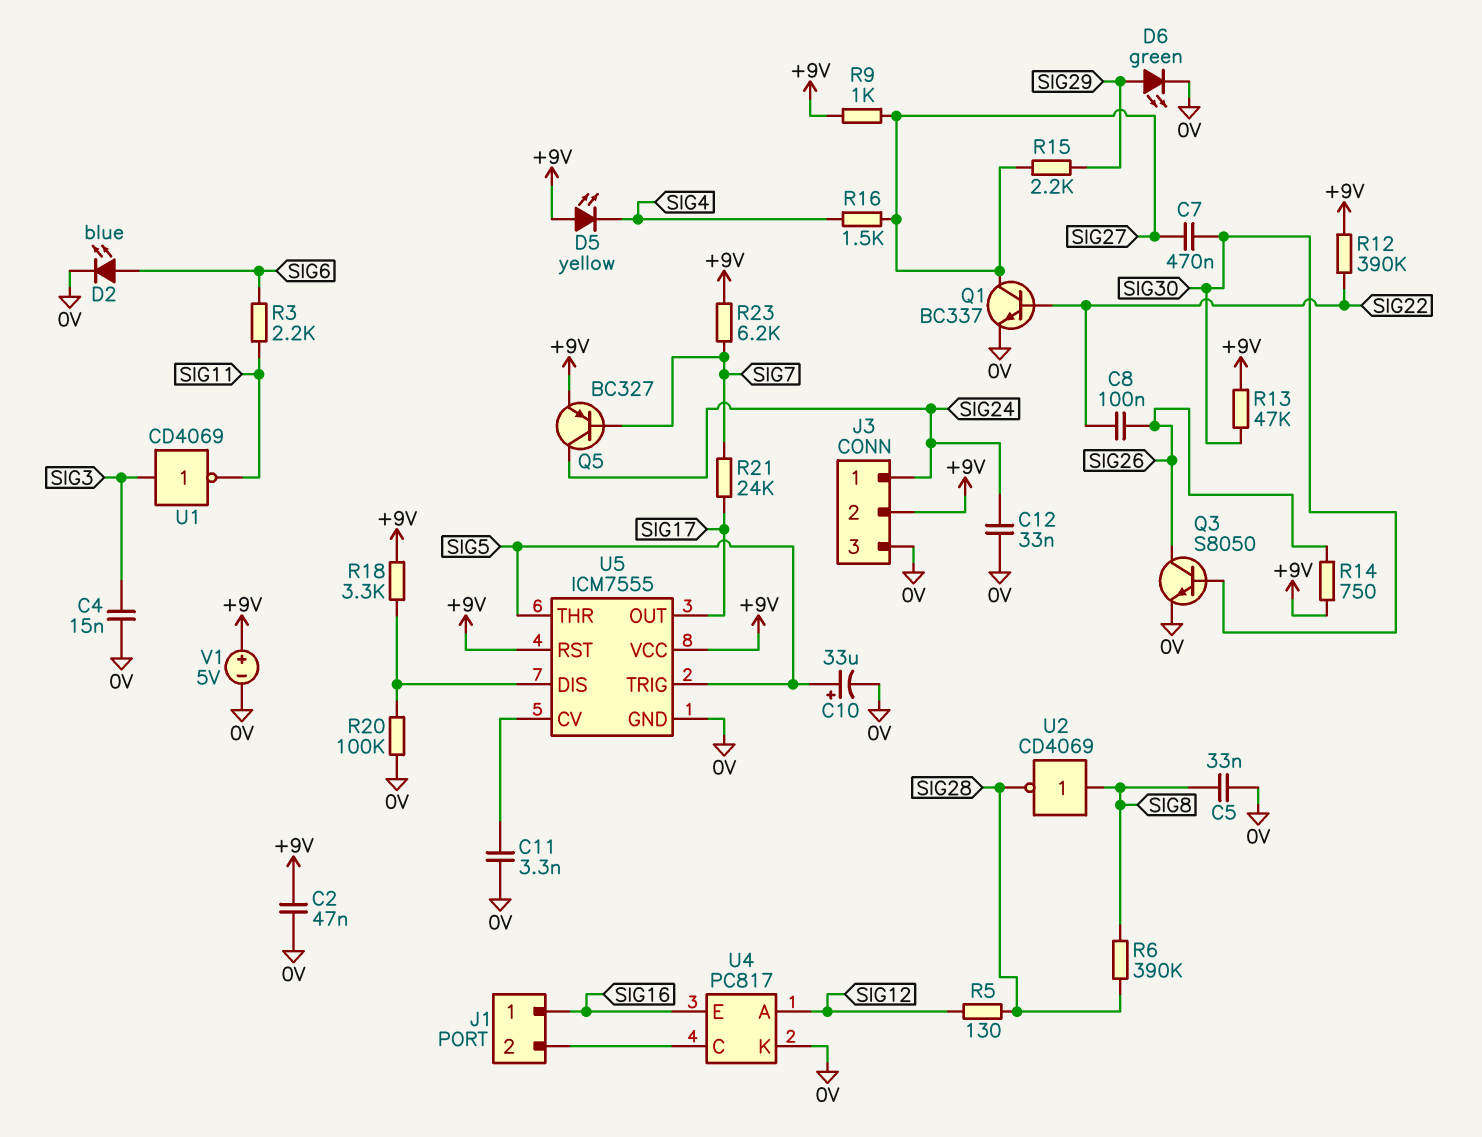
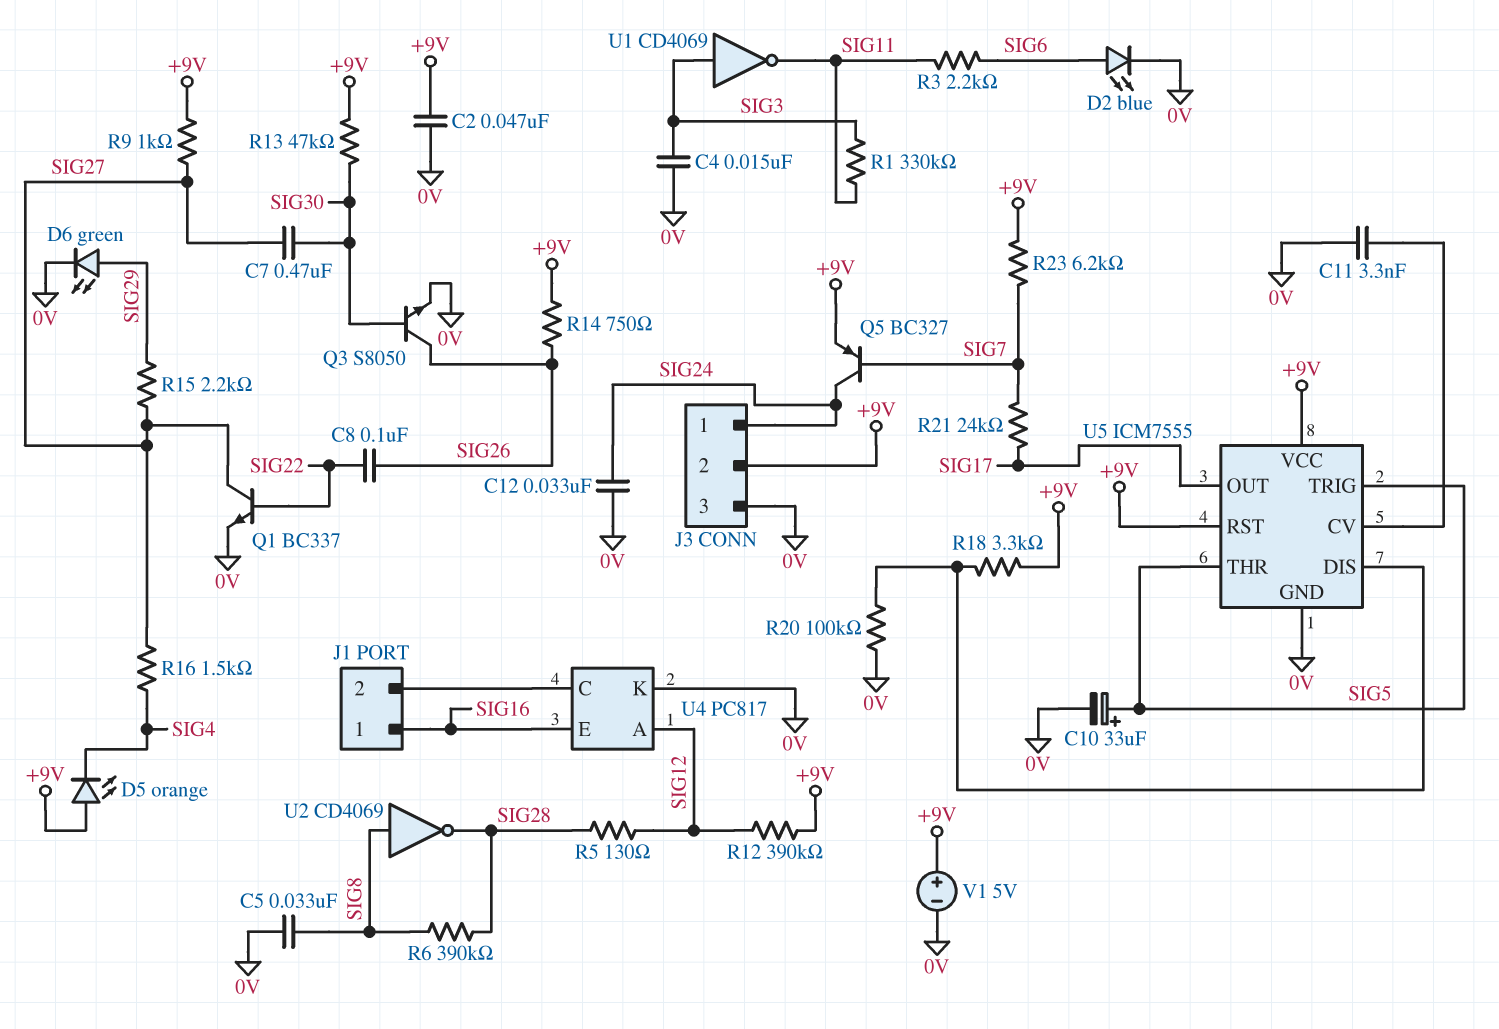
D5: LED yellow (A +9V, K SIG4) -> LED orange (A +9V, K SIG4)
R1: none -> 330k (SIG3, SIG11)
R12: 390k (+9V, SIG22) -> 390k (+9V, SIG12)

